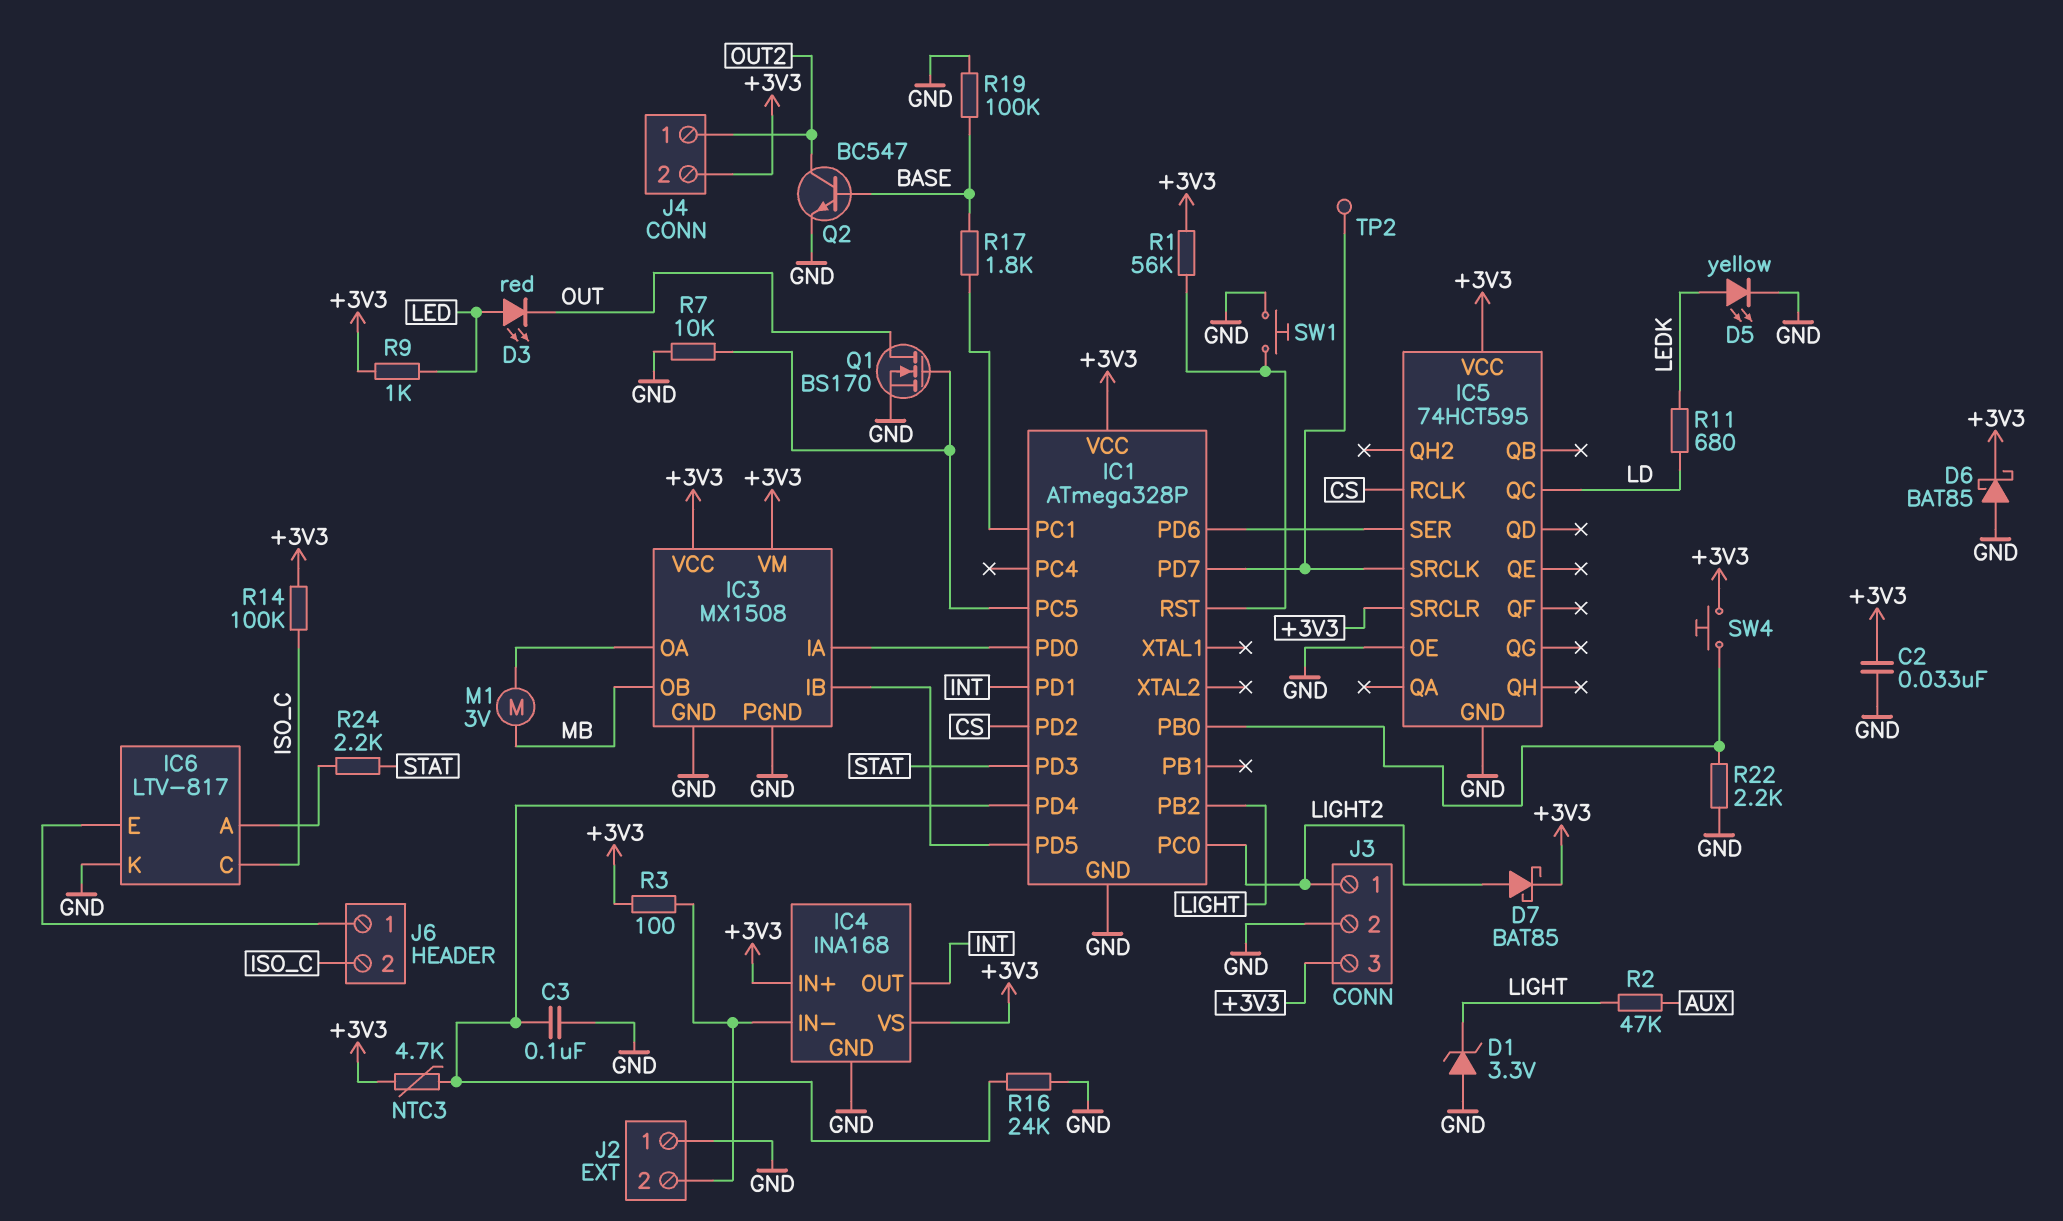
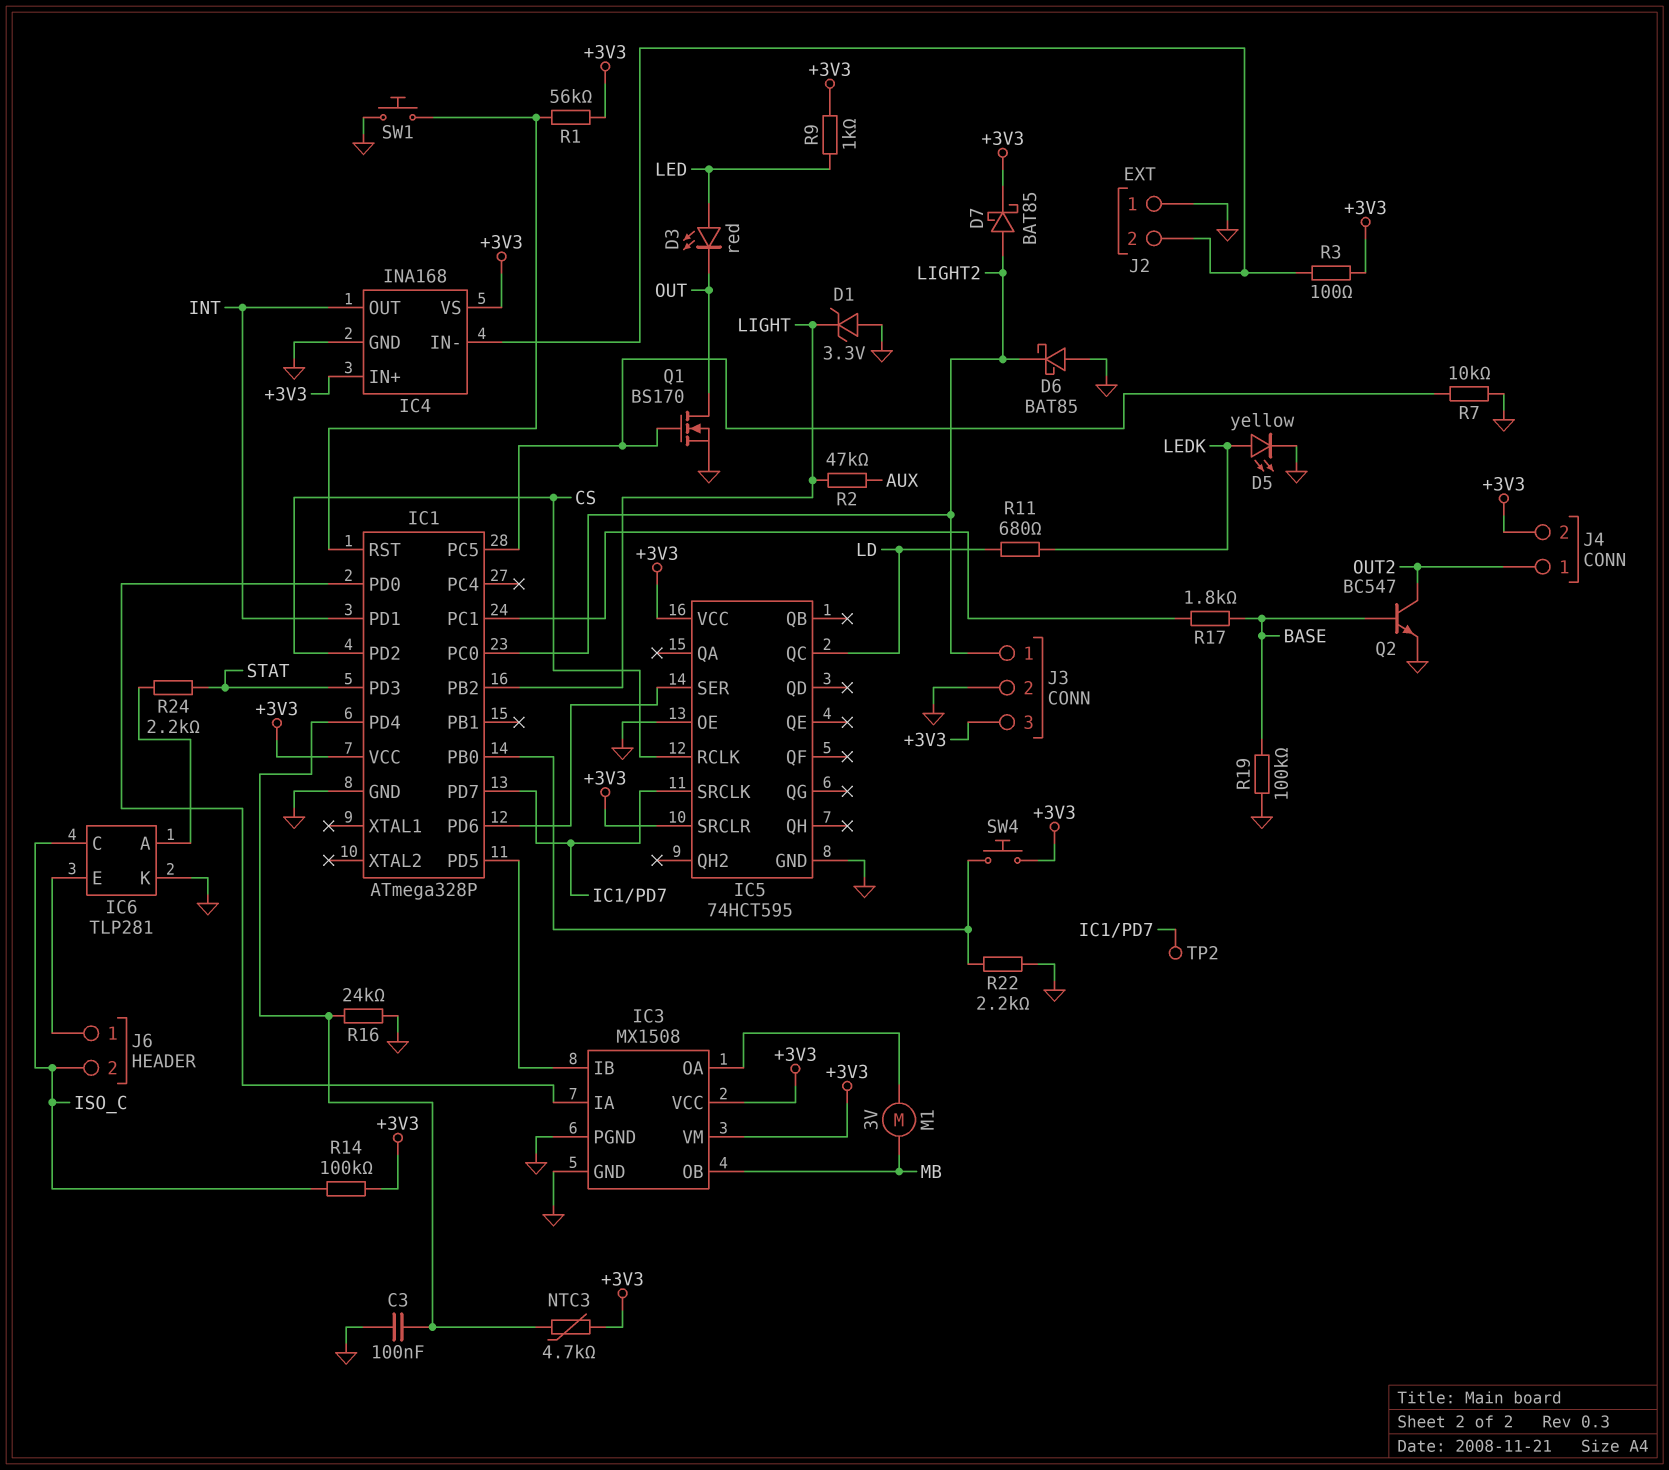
C2: 33nF (+3V3, GND) -> none
D6: schottky BAT85 (A GND, K +3V3) -> schottky BAT85 (A GND, K LIGHT2)
IC6: LTV-817 -> TLP281

